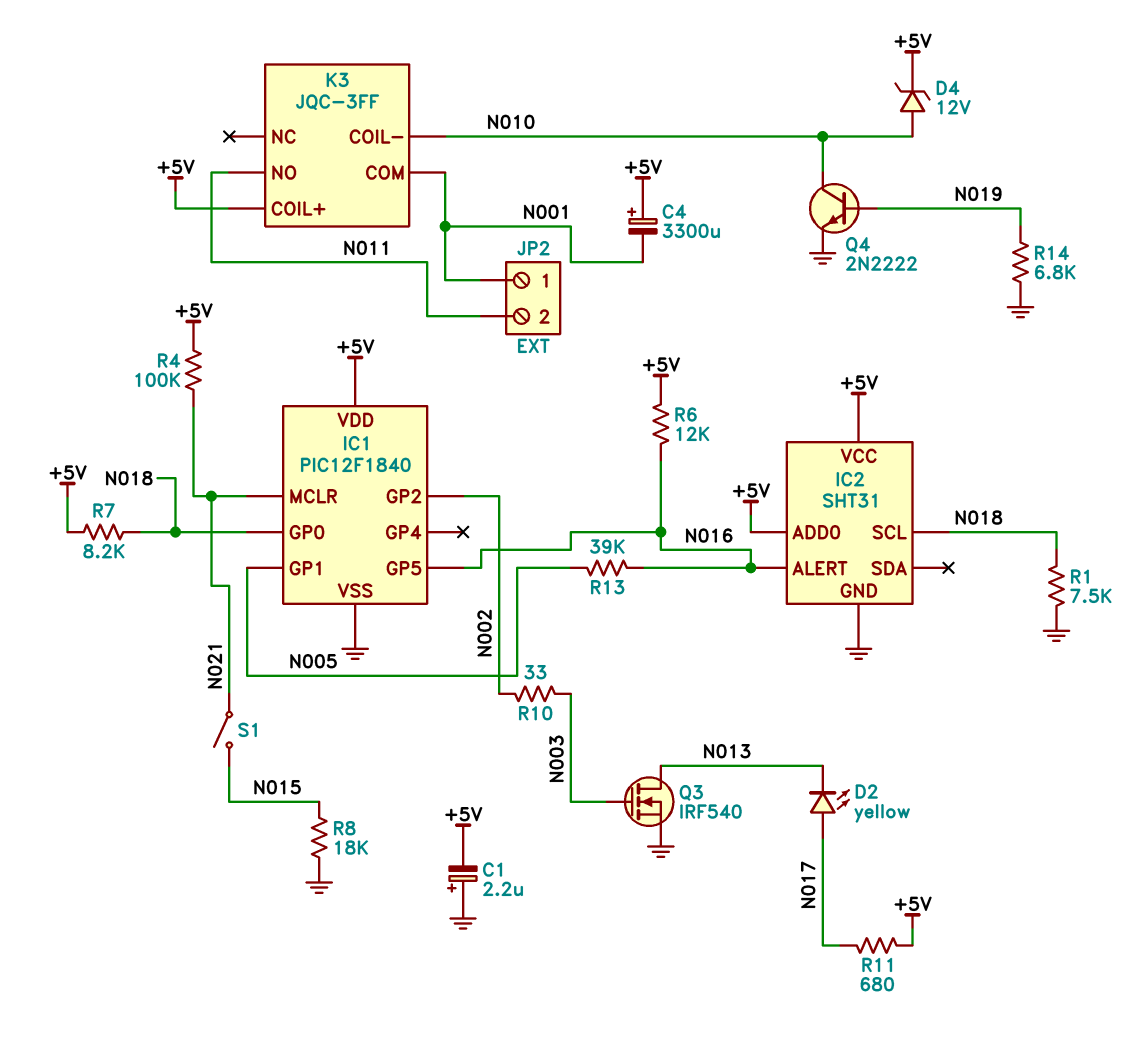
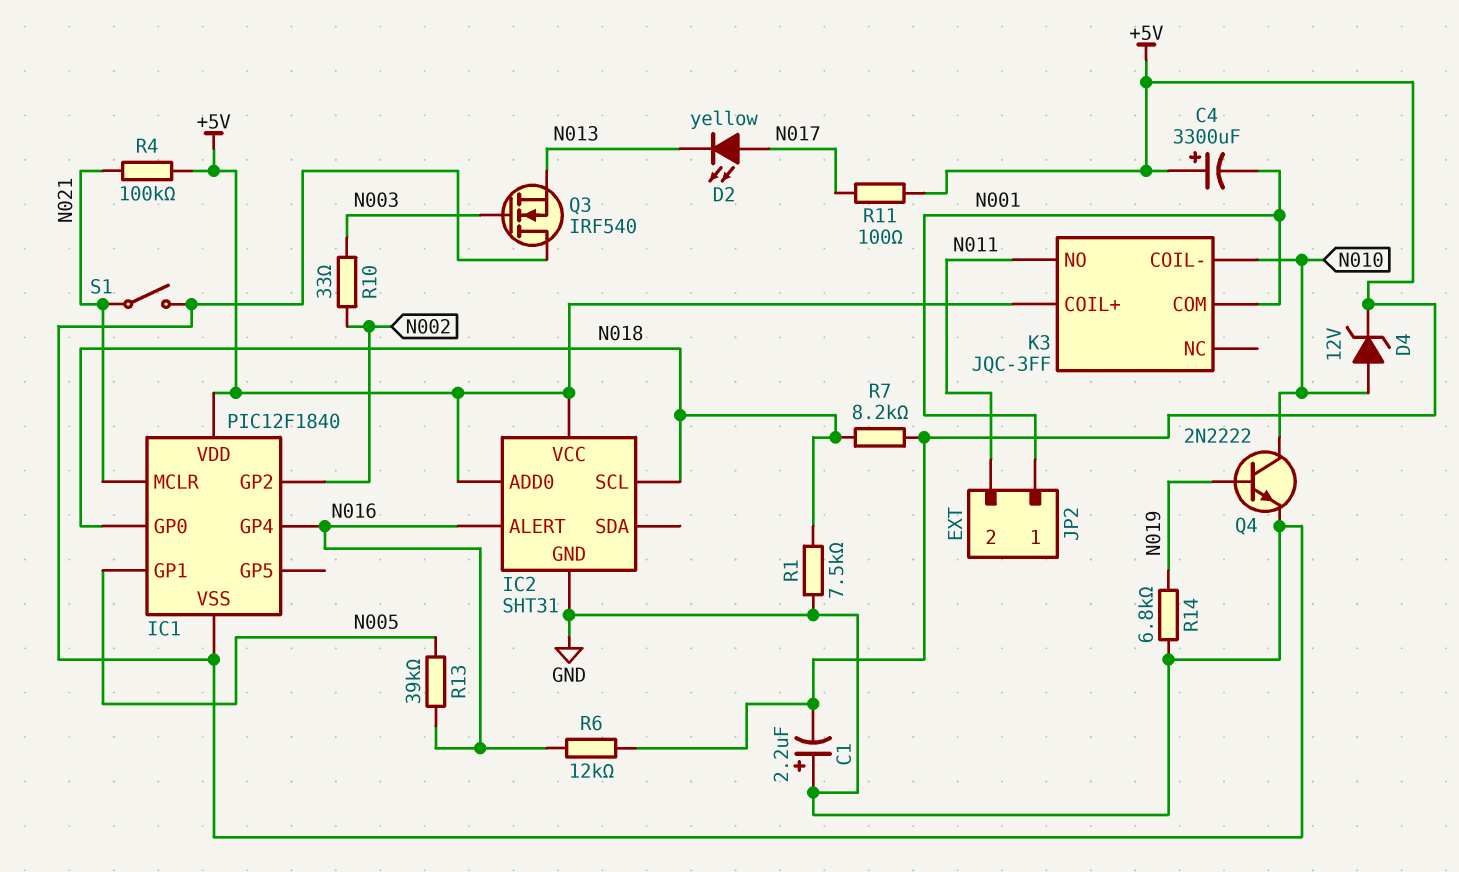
IC1 pin GP4: none -> N016
IC1 pin GP5: N016 -> none
Q3: NMOS IRF540 (G N003, D N013, S GND) -> NMOS IRF540 (G N003, D GND, S N013)
R8: 18k (GND, N015) -> none
R11: 680 (+5V, N017) -> 100 (+5V, N017)
S1: switch (N015, N021) -> switch (GND, N021)

